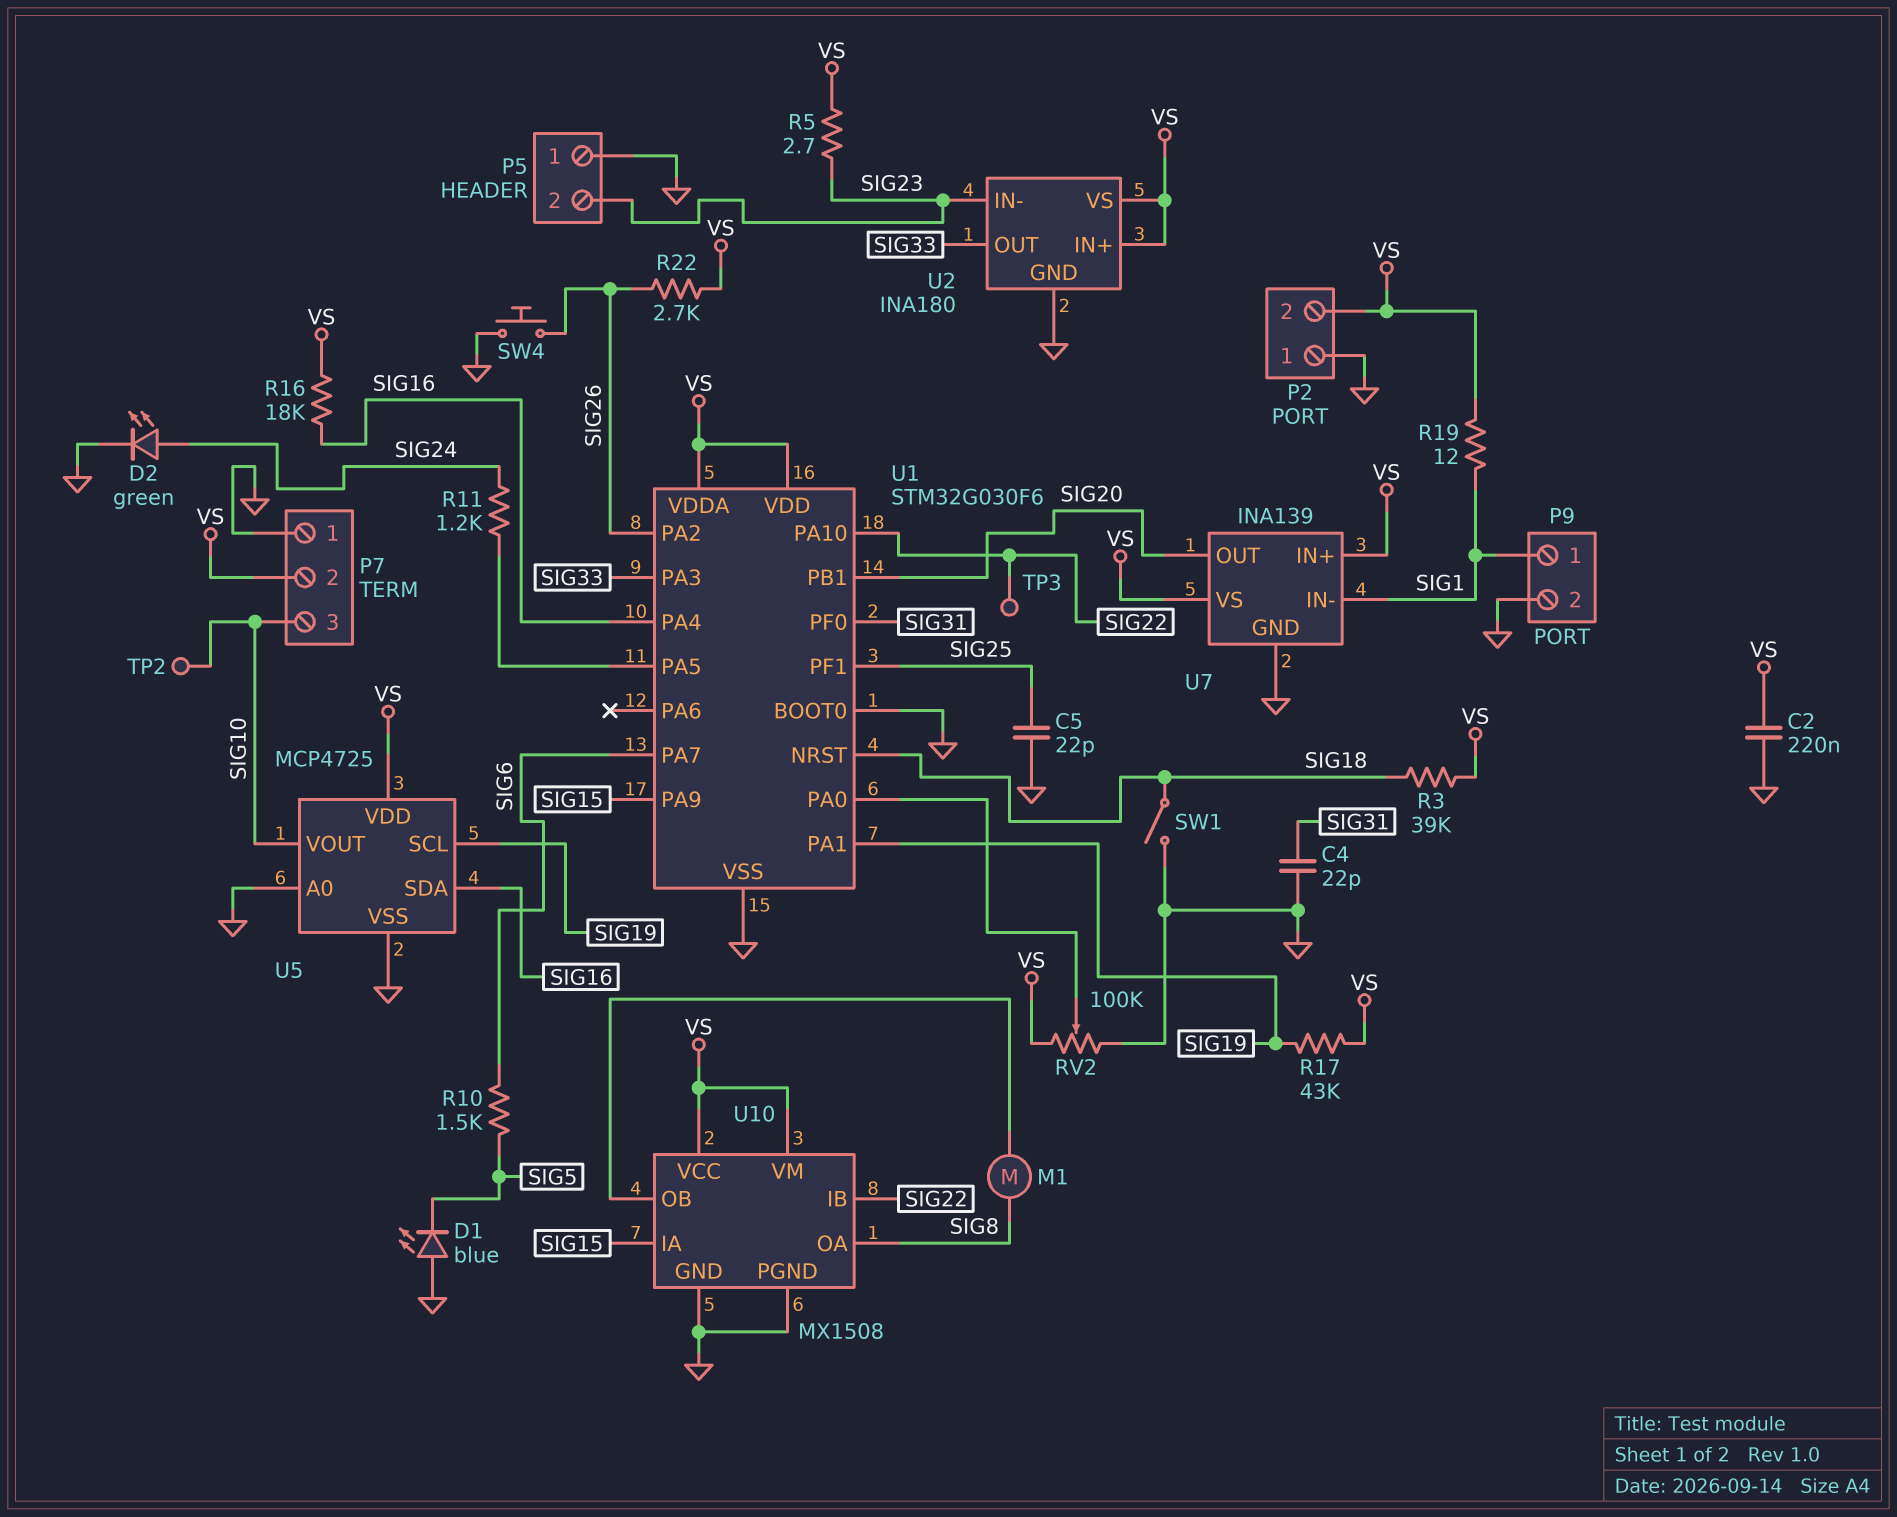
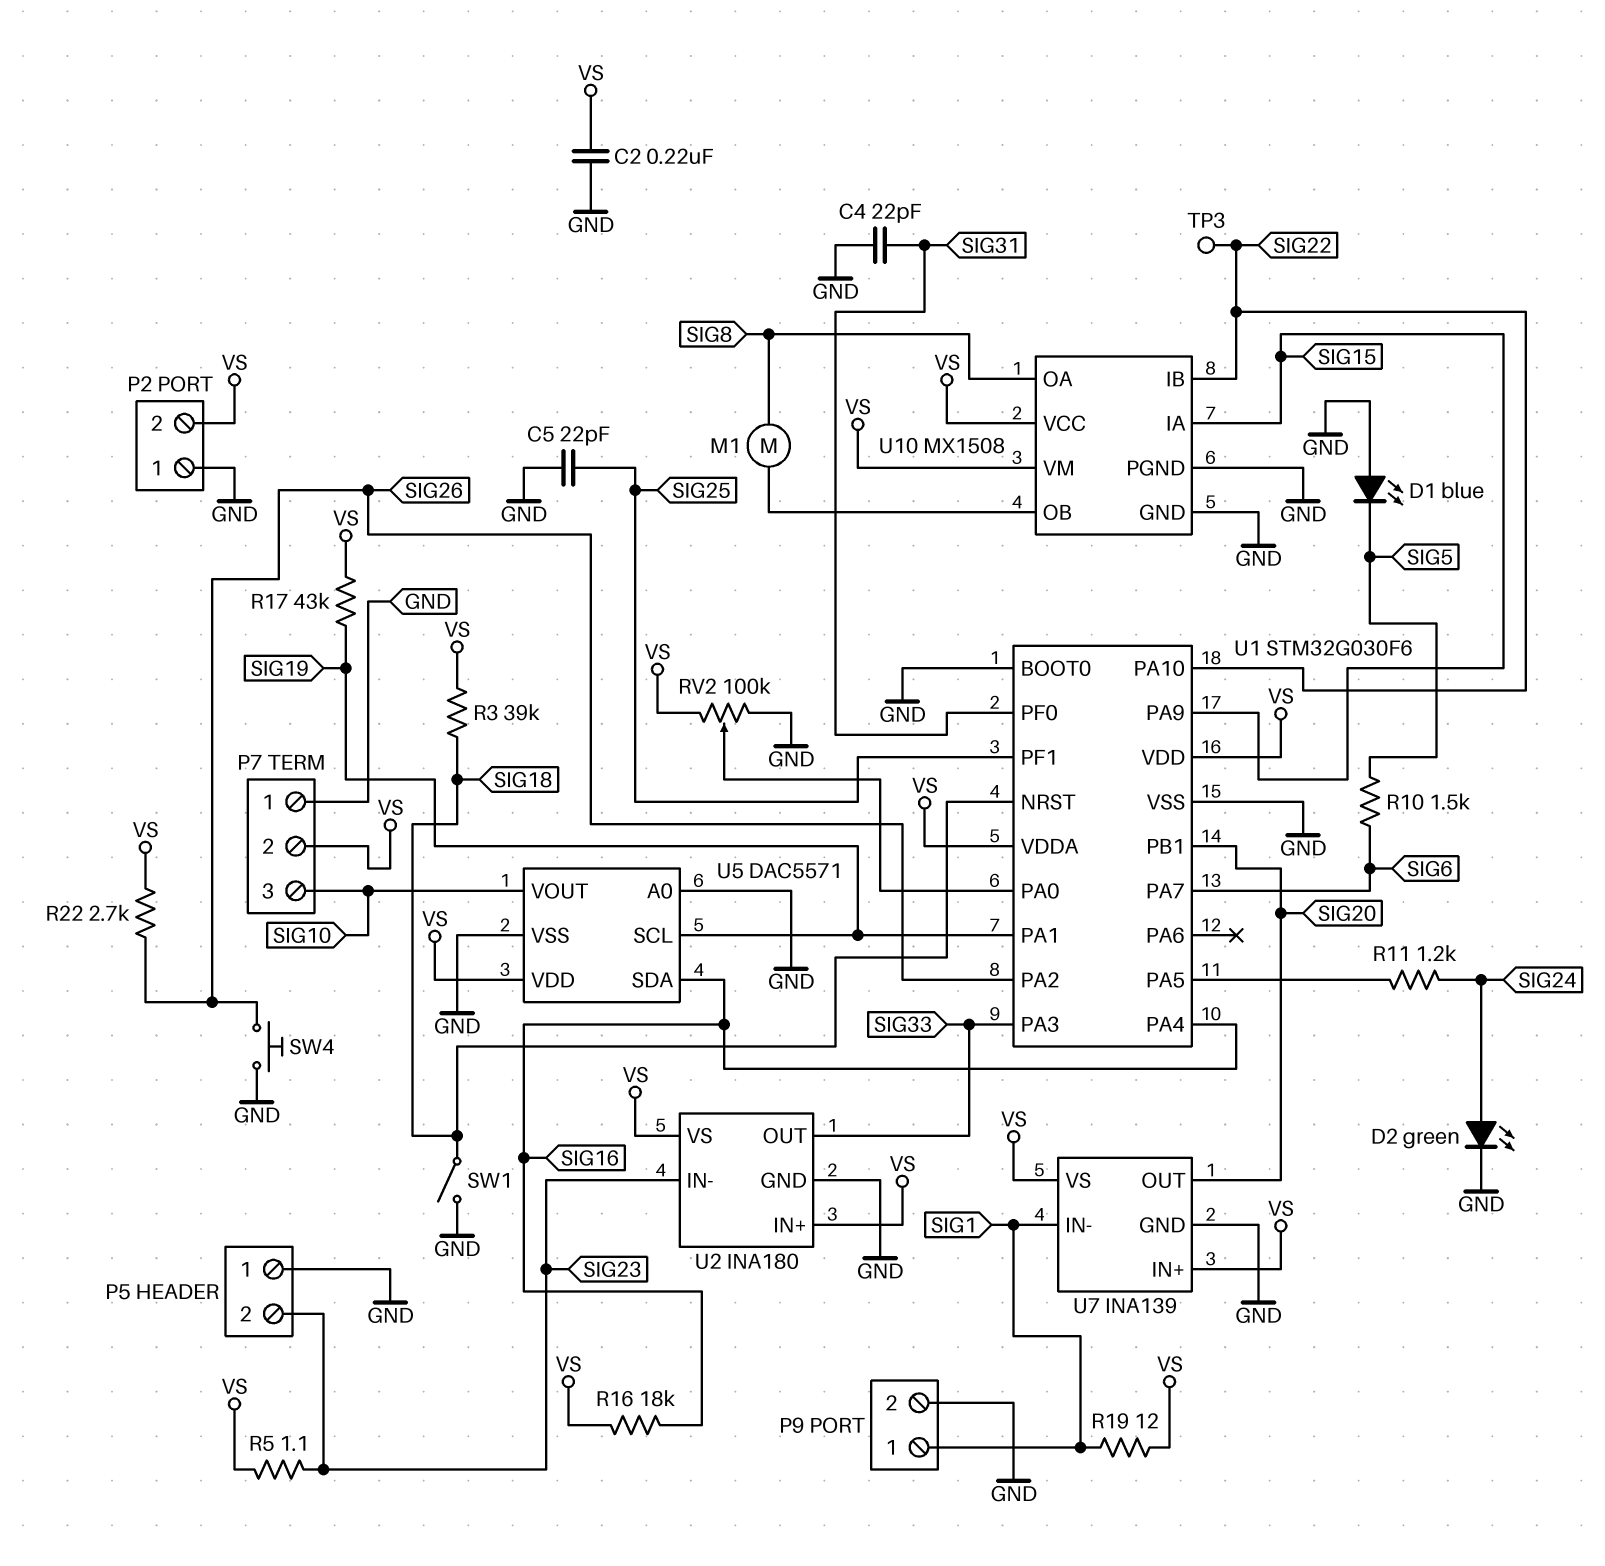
R5: 2.7 (SIG23, VS) -> 1.1 (SIG23, VS)
TP2: test point (SIG10) -> none
U5: MCP4725 -> DAC5571

